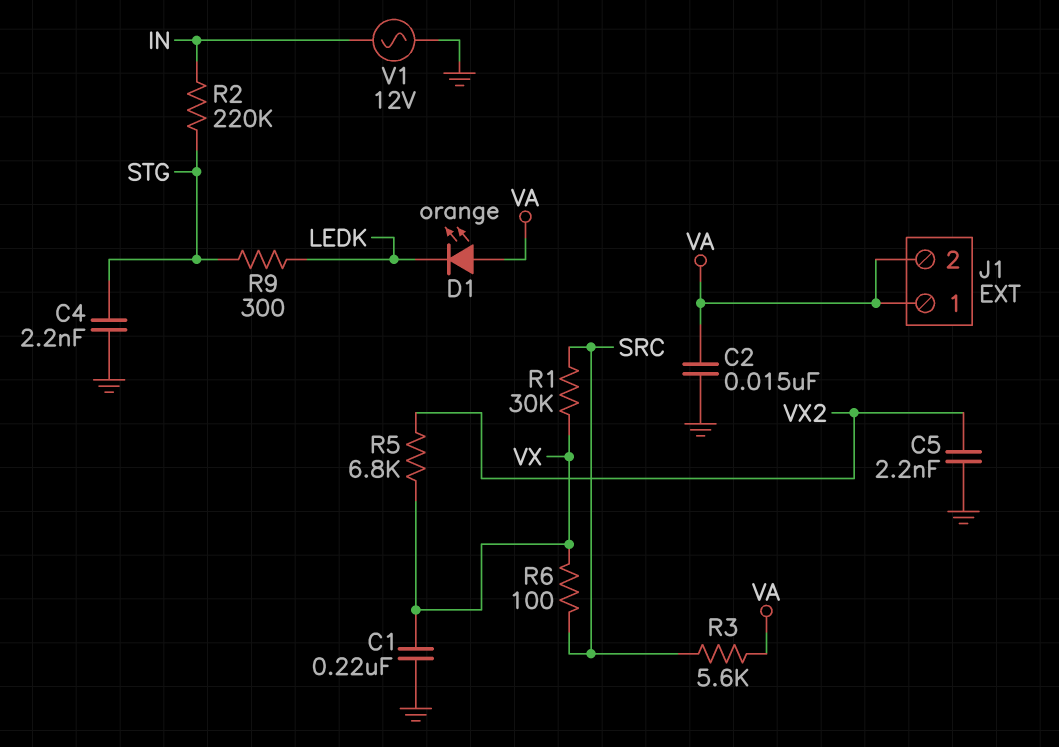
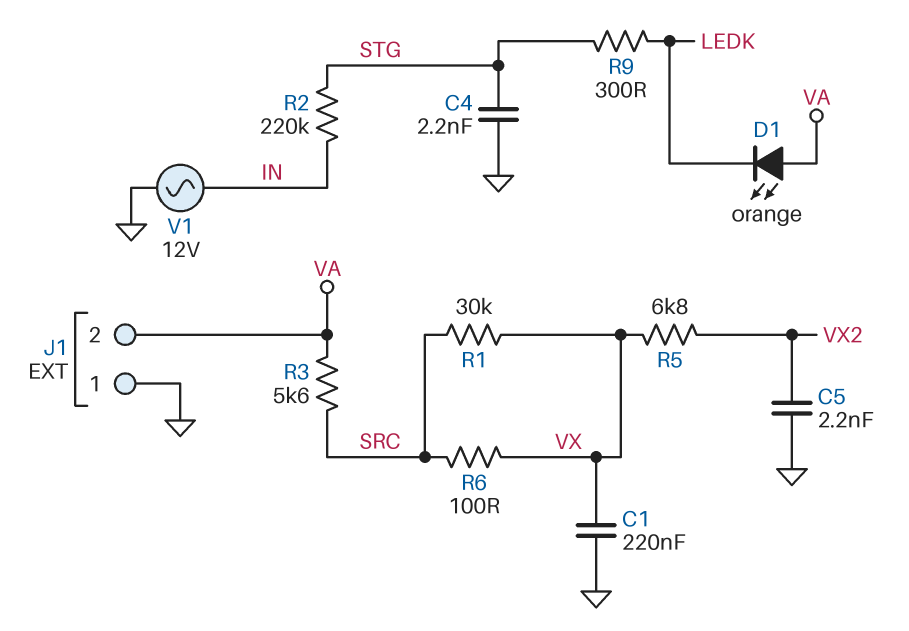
C2: 15nF (GND, VA) -> none
J1 pin 1: VA -> GND

